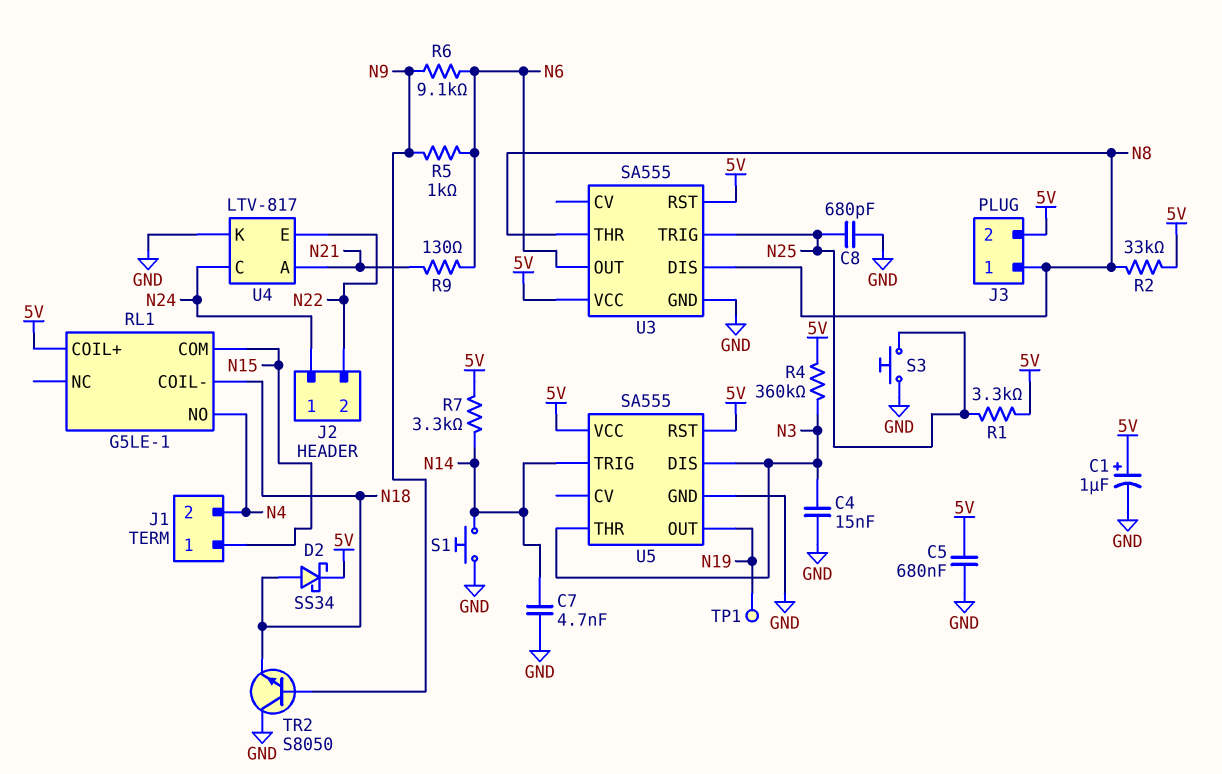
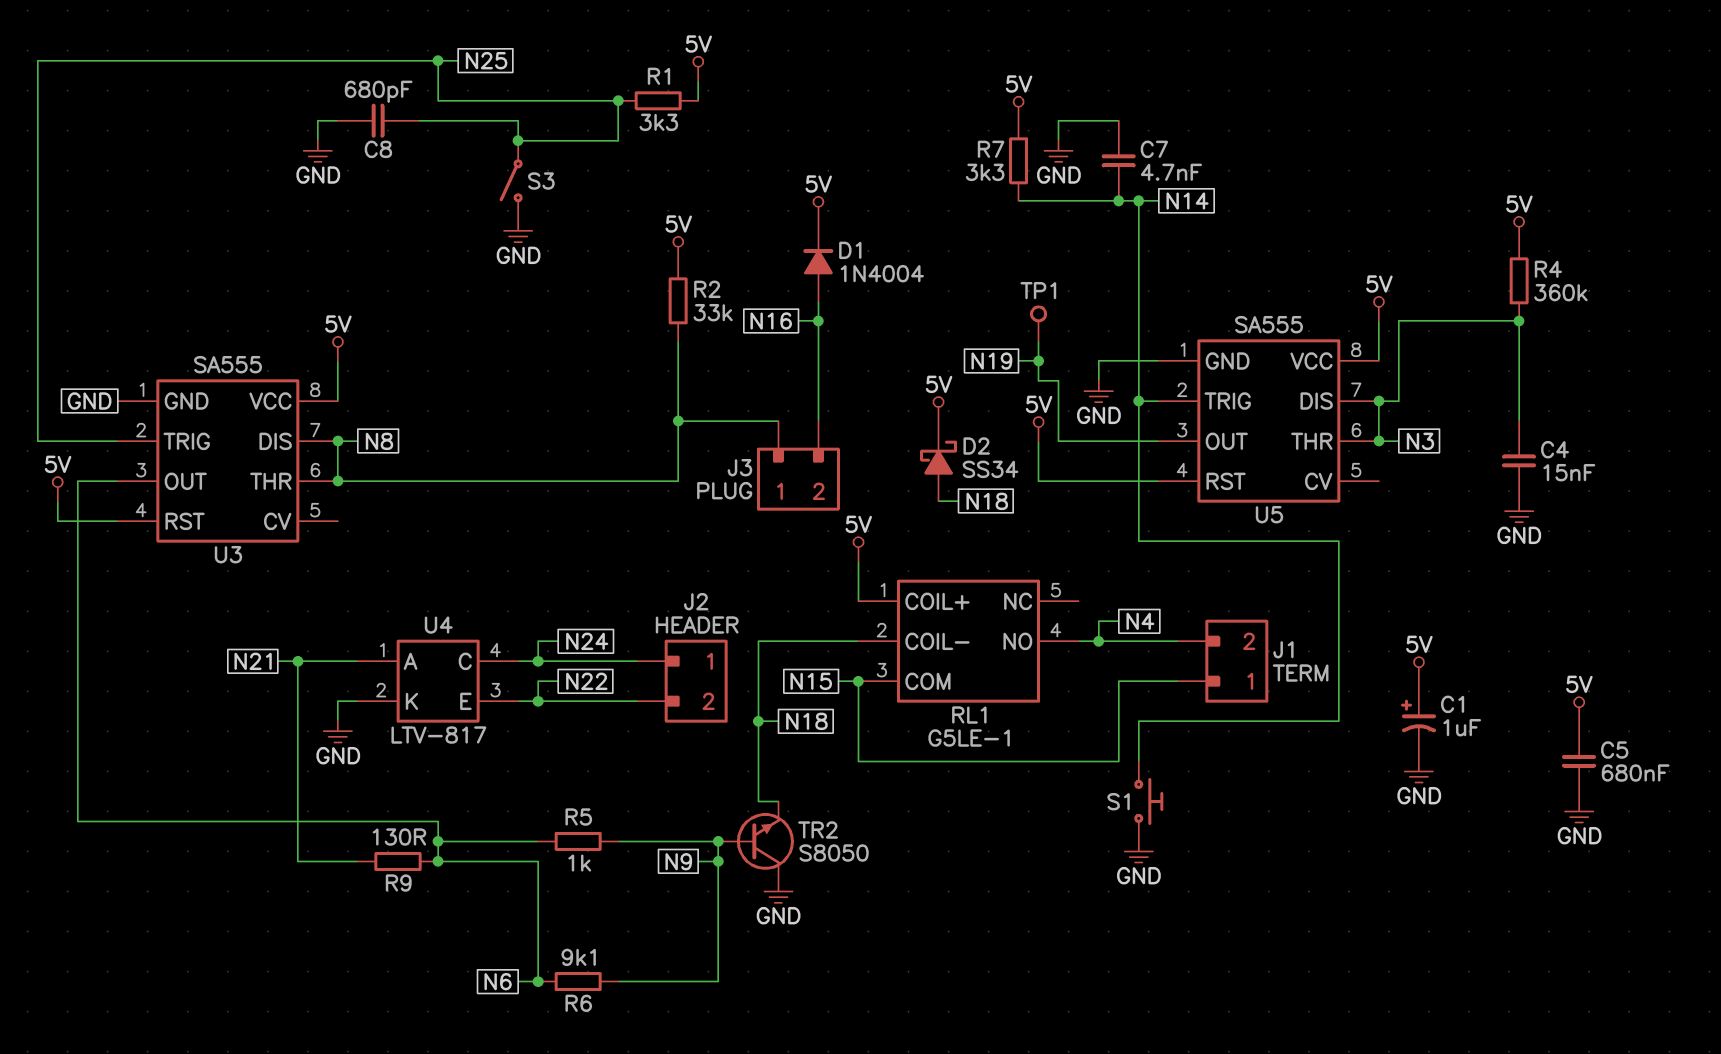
D1: none -> diode 1N4004 (A N16, K 5V)
J3 pin 2: 5V -> N16
S3: button (GND, N25) -> switch (GND, N25)

